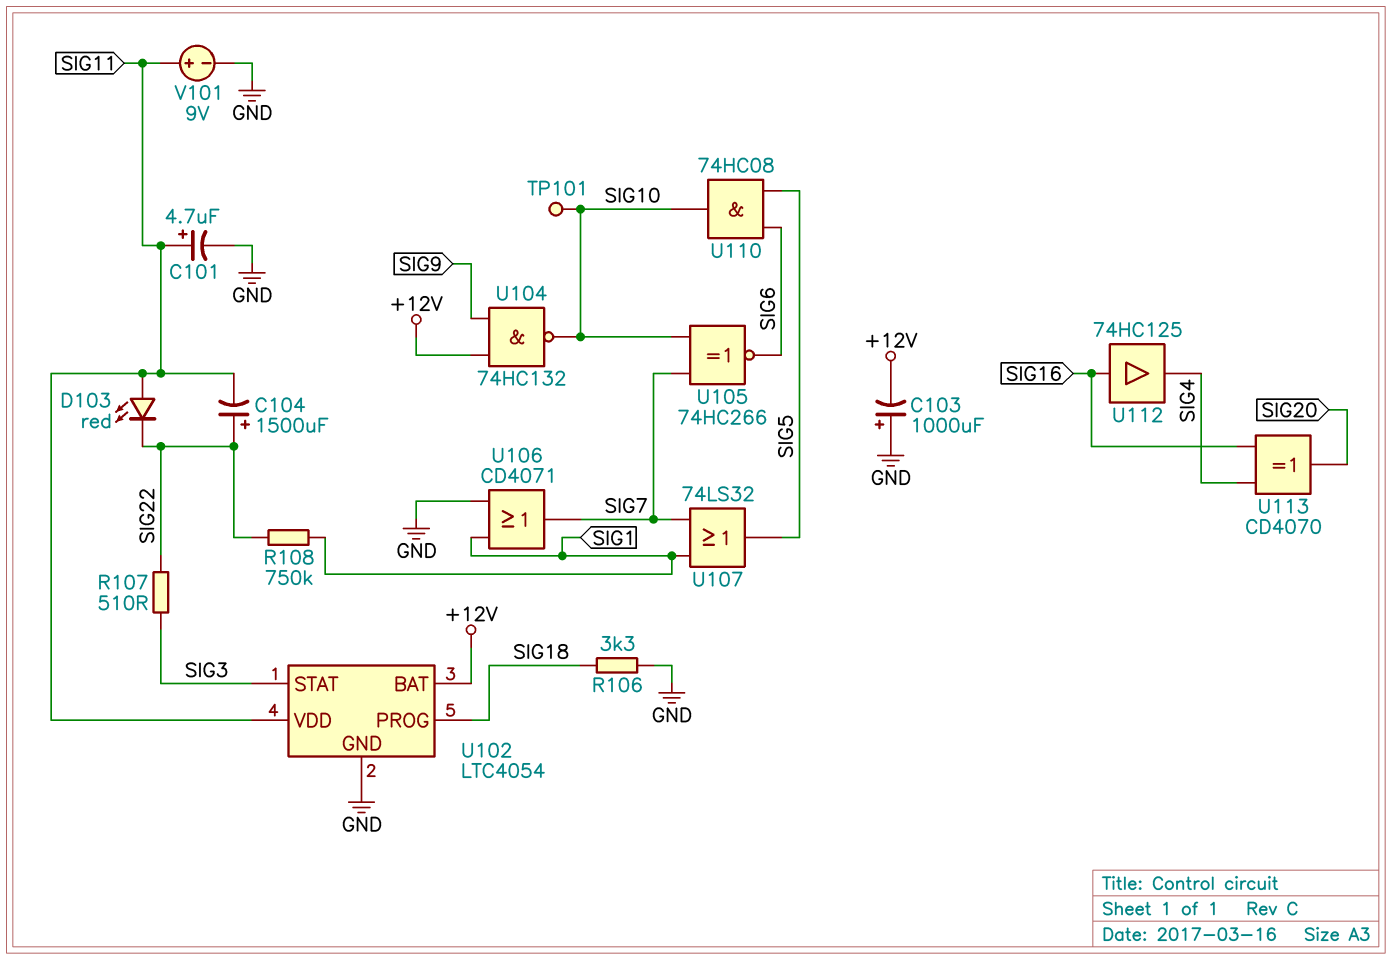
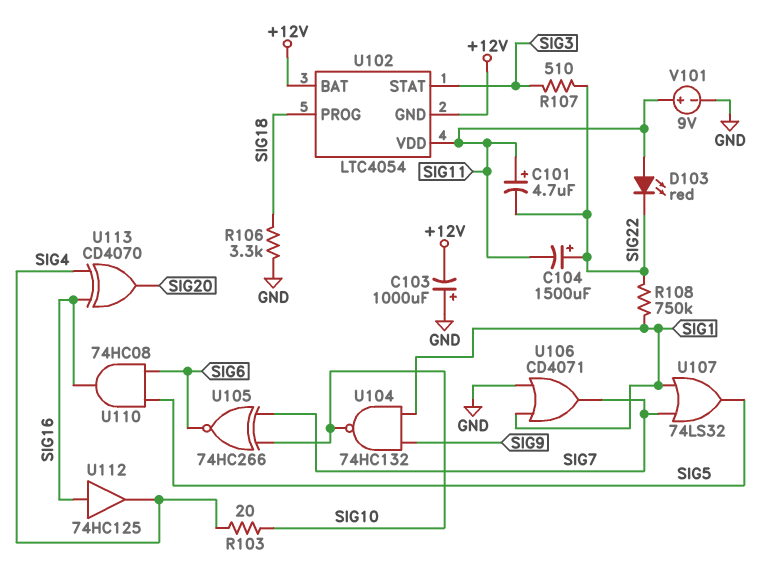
C101: 4.7uF (plus SIG11, minus GND) -> 4.7uF (plus SIG11, minus SIG22)
R103: none -> 20 (SIG4, SIG10)
TP101: test point (SIG10) -> none
U102 pin GND: GND -> +12V
U104: NAND 74HC132 (in +12V, in SIG9, out SIG10) -> NAND 74HC132 (in SIG1, in SIG9, out SIG10)
U110: AND 74HC08 (in SIG5, in SIG6, out SIG10) -> AND 74HC08 (in SIG5, in SIG6, out SIG16)

